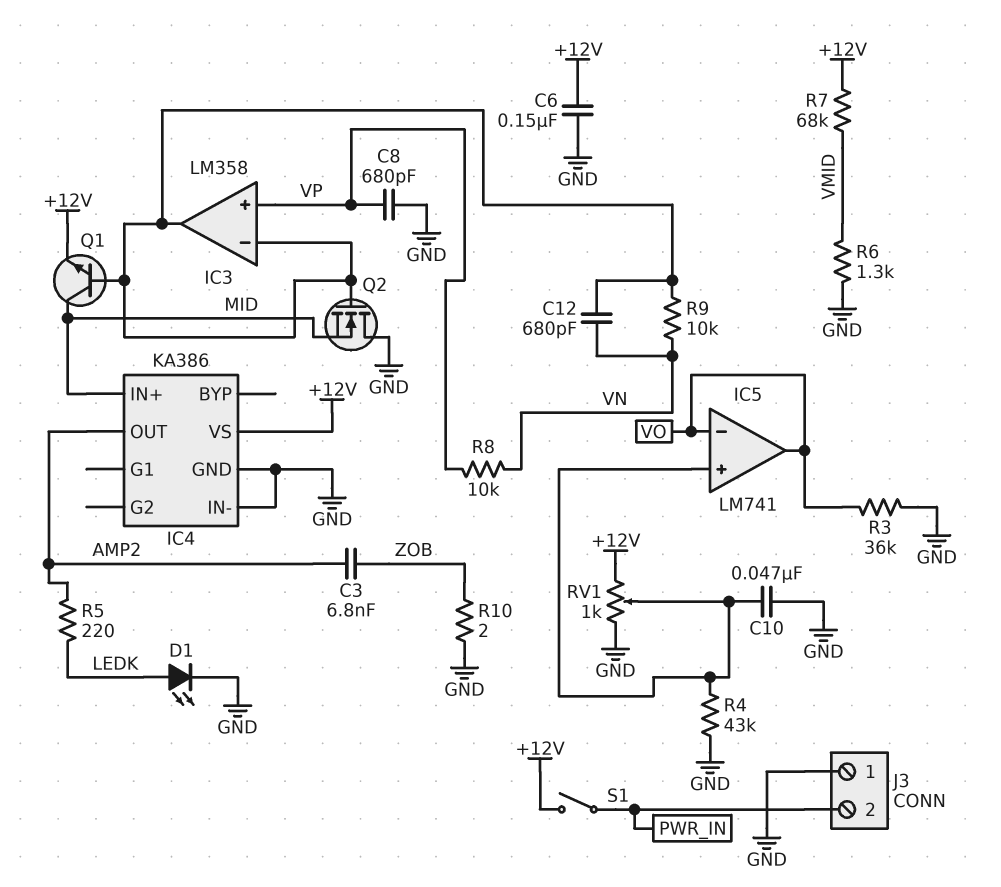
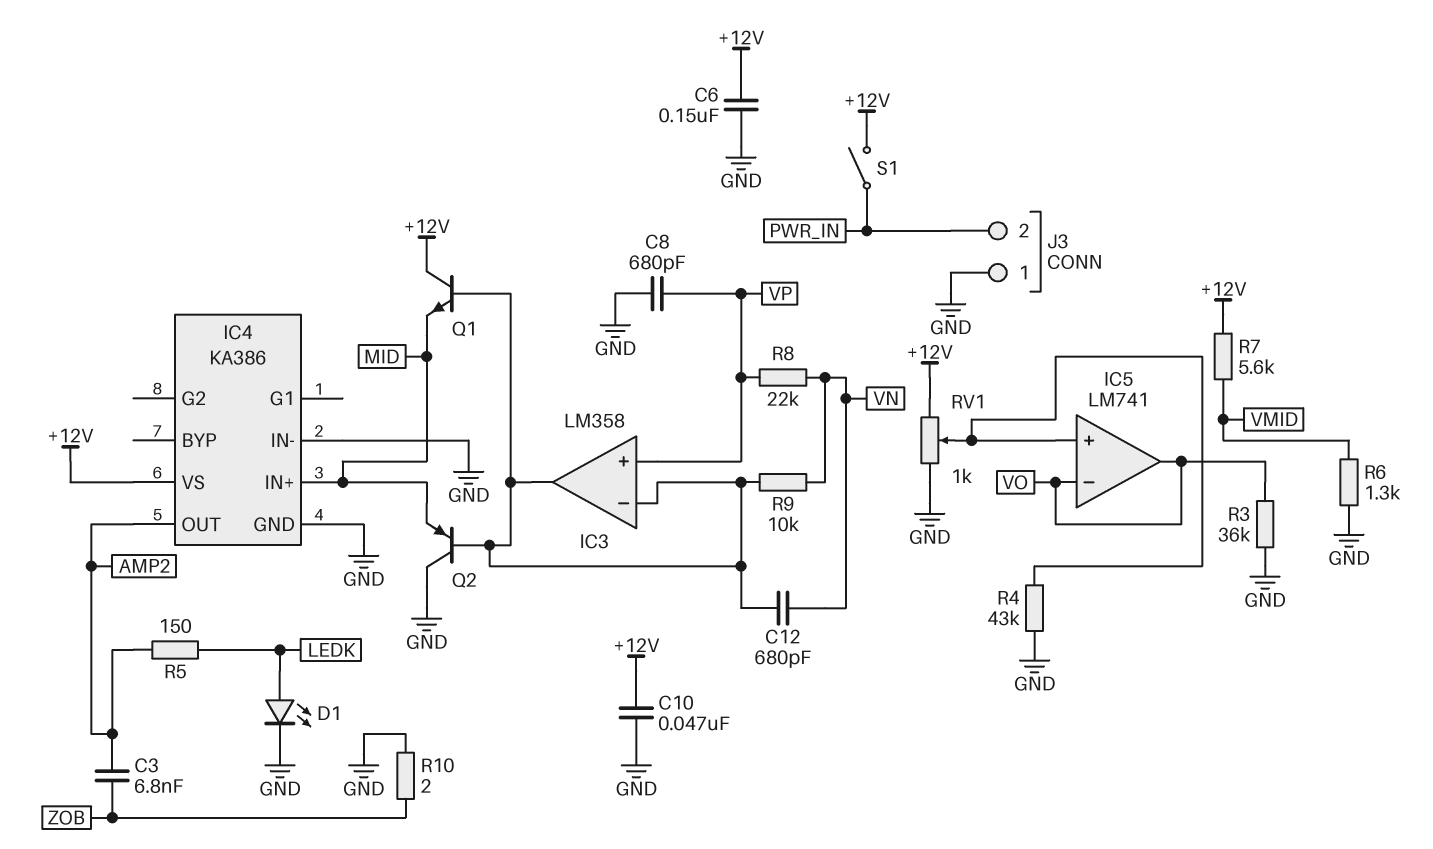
C10: 47nF (GND, IC5/in+) -> 47nF (+12V, GND)
Q1: NPN (B IC3/in-, C MID, E +12V) -> NPN (B IC3/in-, C +12V, E MID)
Q2: NMOS (G IC3/in-, D GND, S MID) -> PNP (B IC3/in-, C GND, E MID)
R5: 220 (AMP2, LEDK) -> 150 (AMP2, LEDK)
R7: 68k (+12V, VMID) -> 5.6k (+12V, VMID)
R8: 10k (VN, VP) -> 22k (VN, VP)

